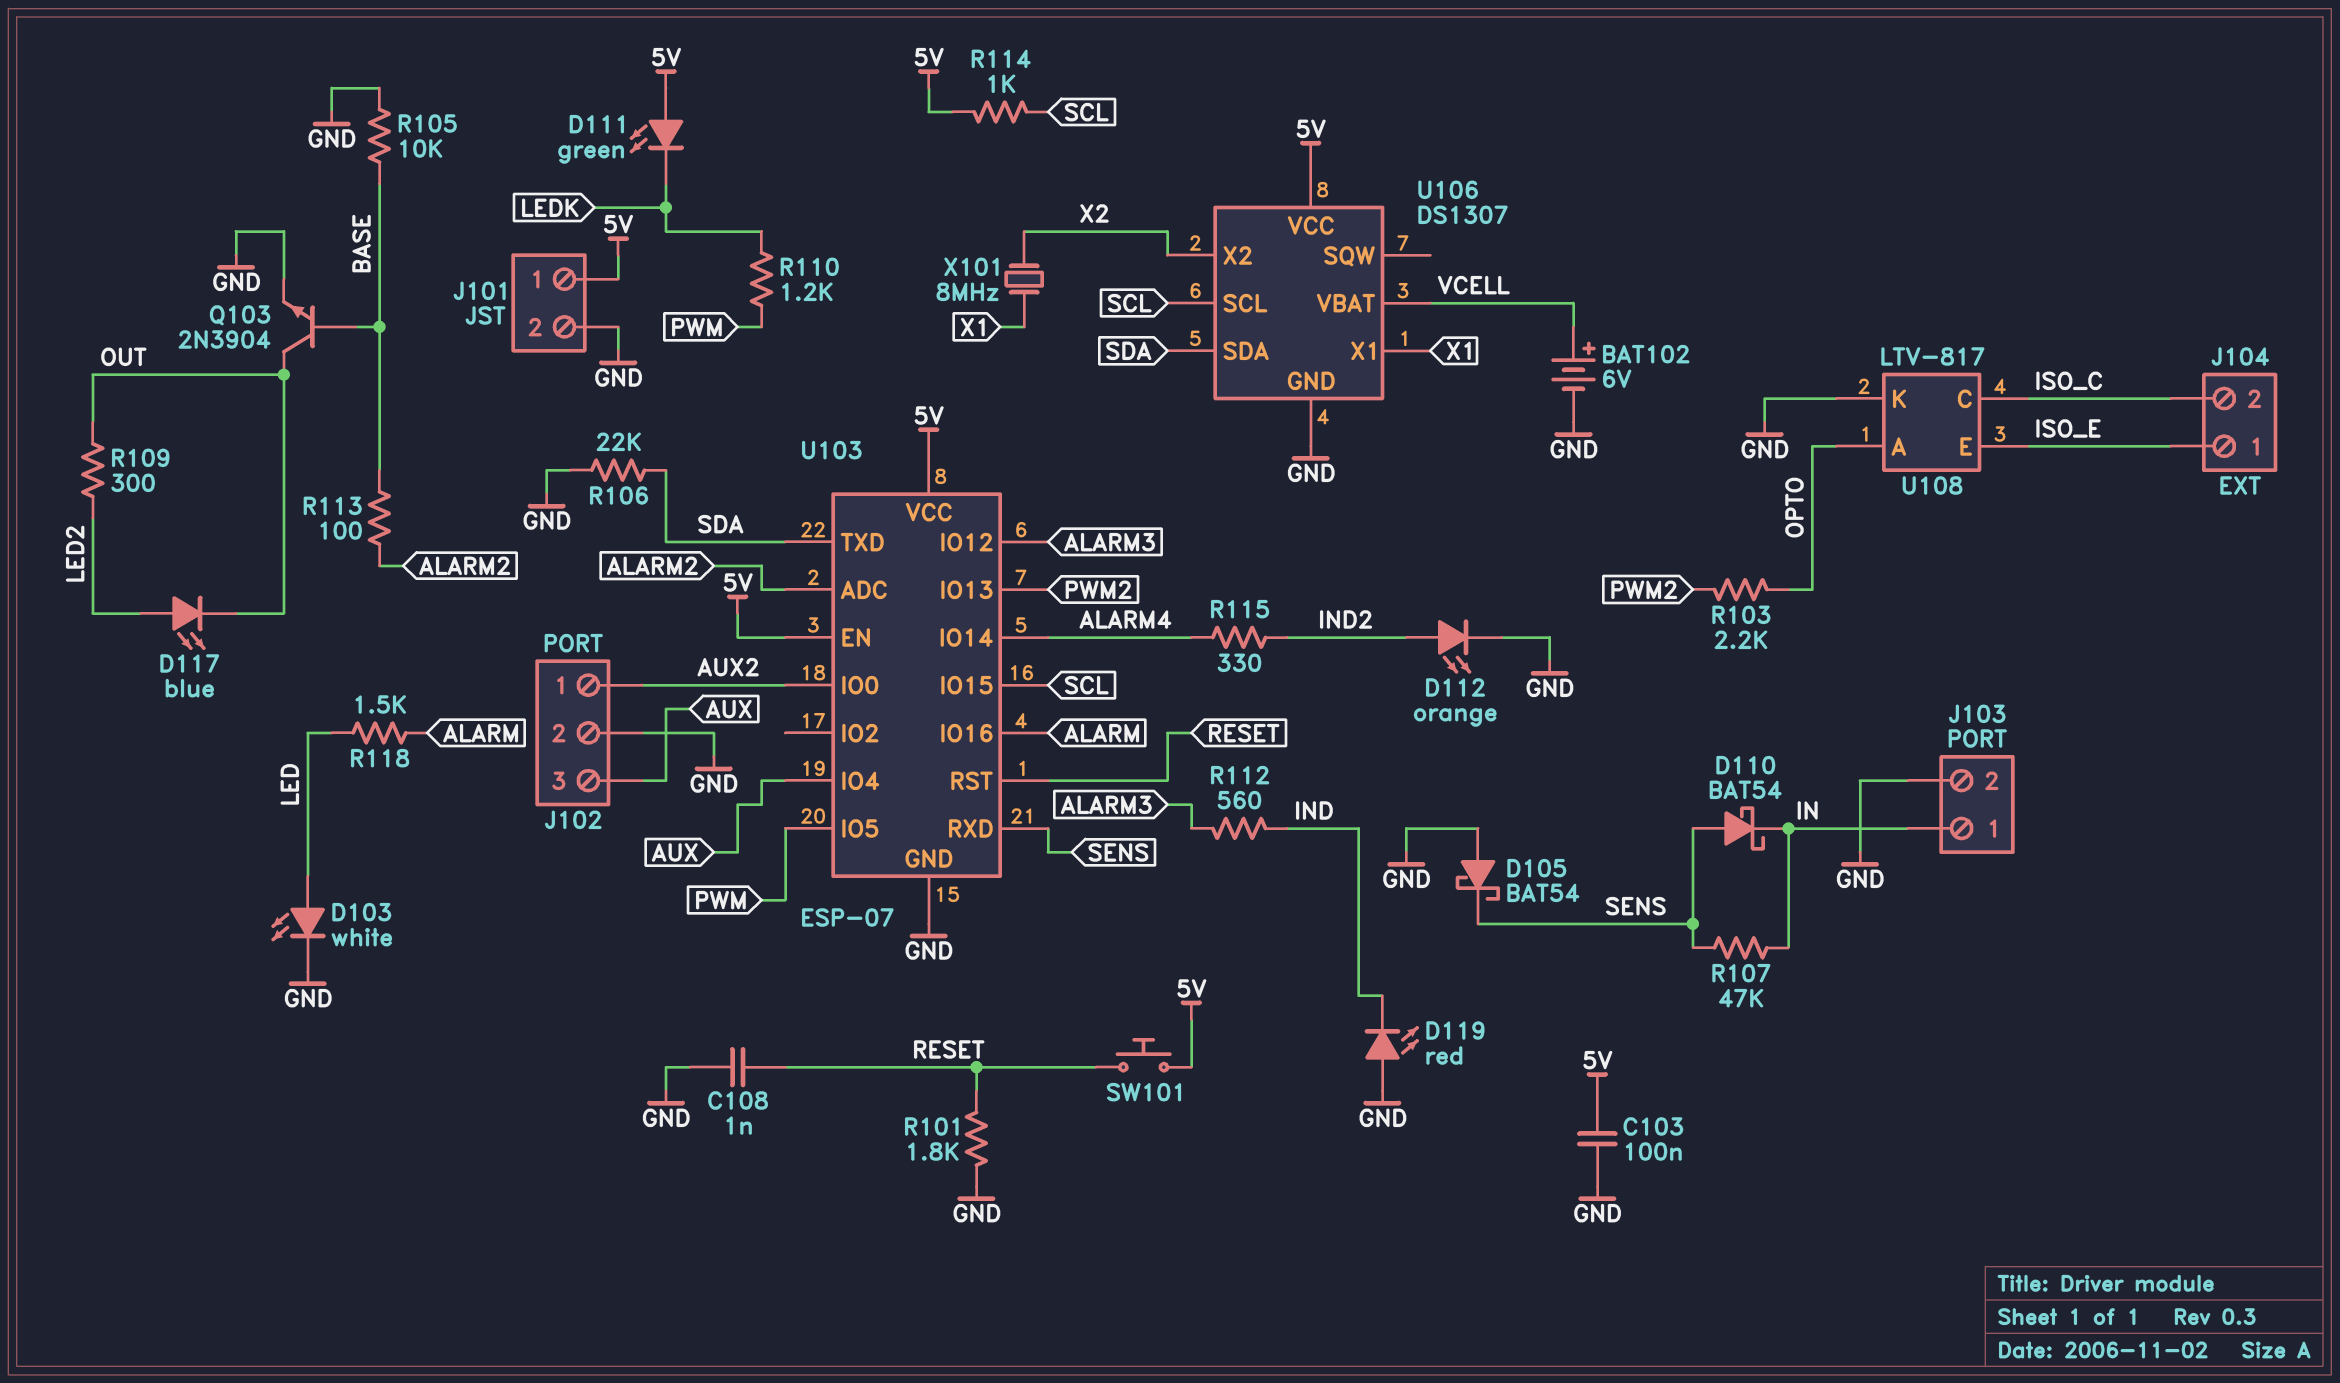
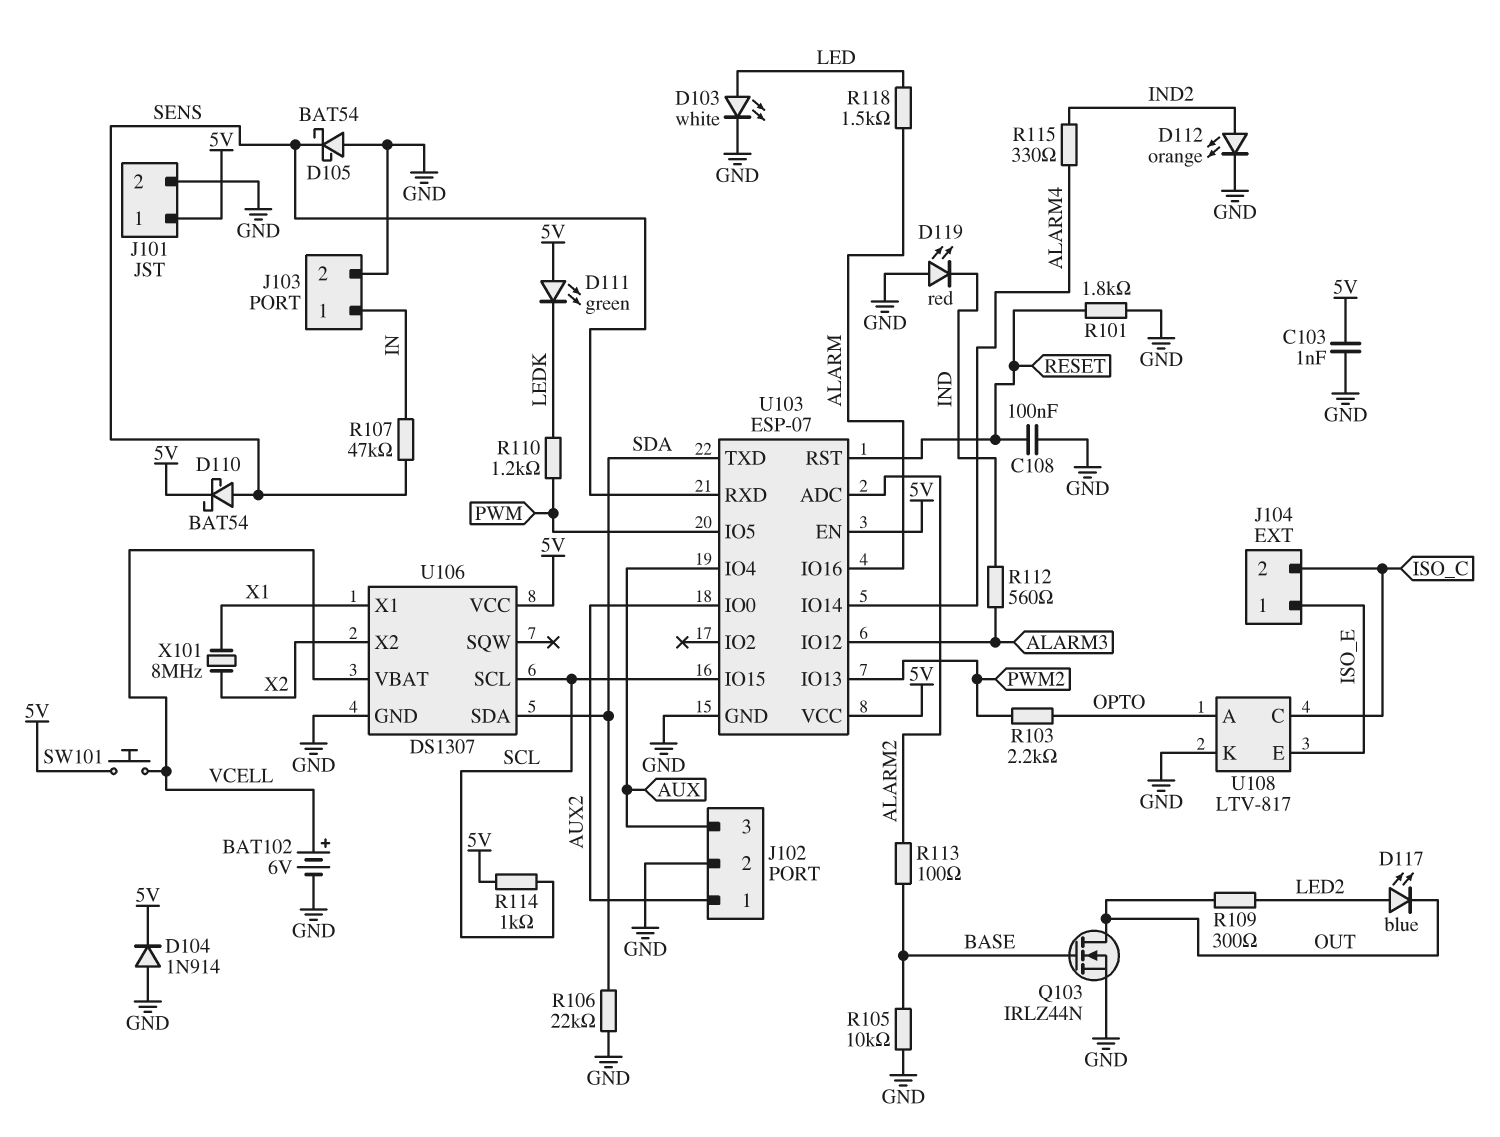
C103: 100nF (5V, GND) -> 1nF (5V, GND)
C108: 1nF (GND, RESET) -> 100nF (GND, RESET)
D104: none -> diode 1N914 (A GND, K 5V)
D110: schottky BAT54 (A SENS, K IN) -> schottky BAT54 (A SENS, K 5V)
Q103: NPN 2N3904 (B BASE, C OUT, E GND) -> NMOS IRLZ44N (G BASE, D OUT, S GND)
SW101: button (5V, RESET) -> button (5V, VCELL)

